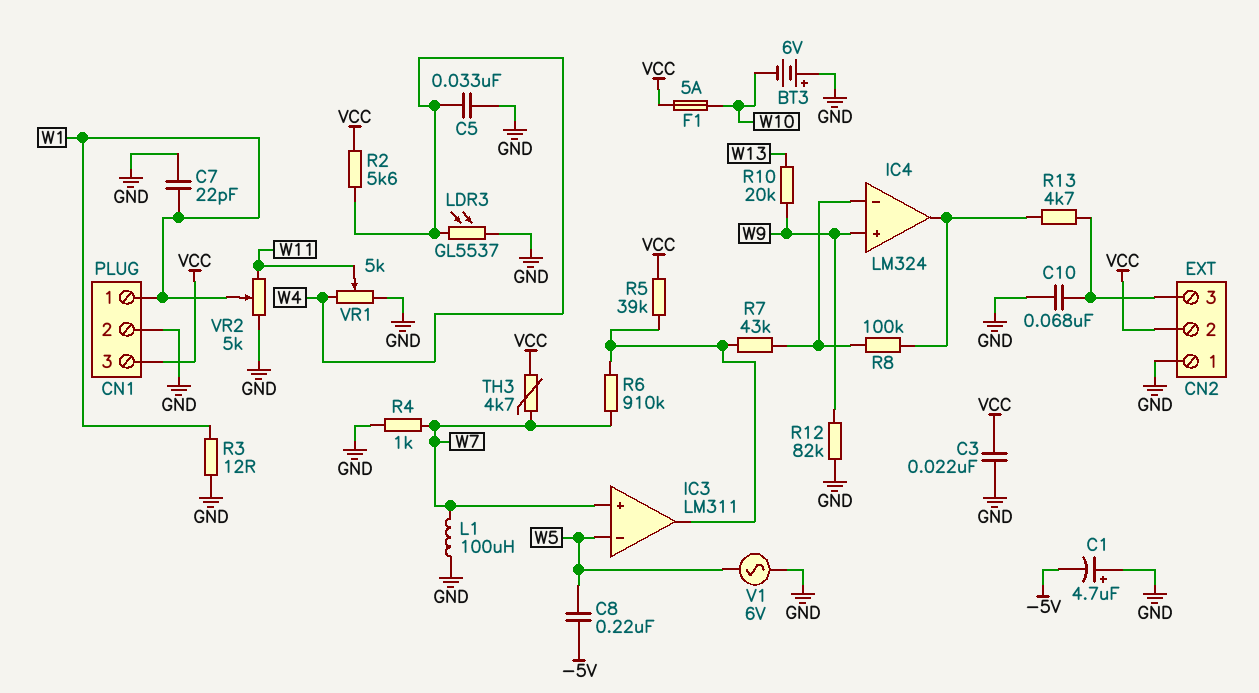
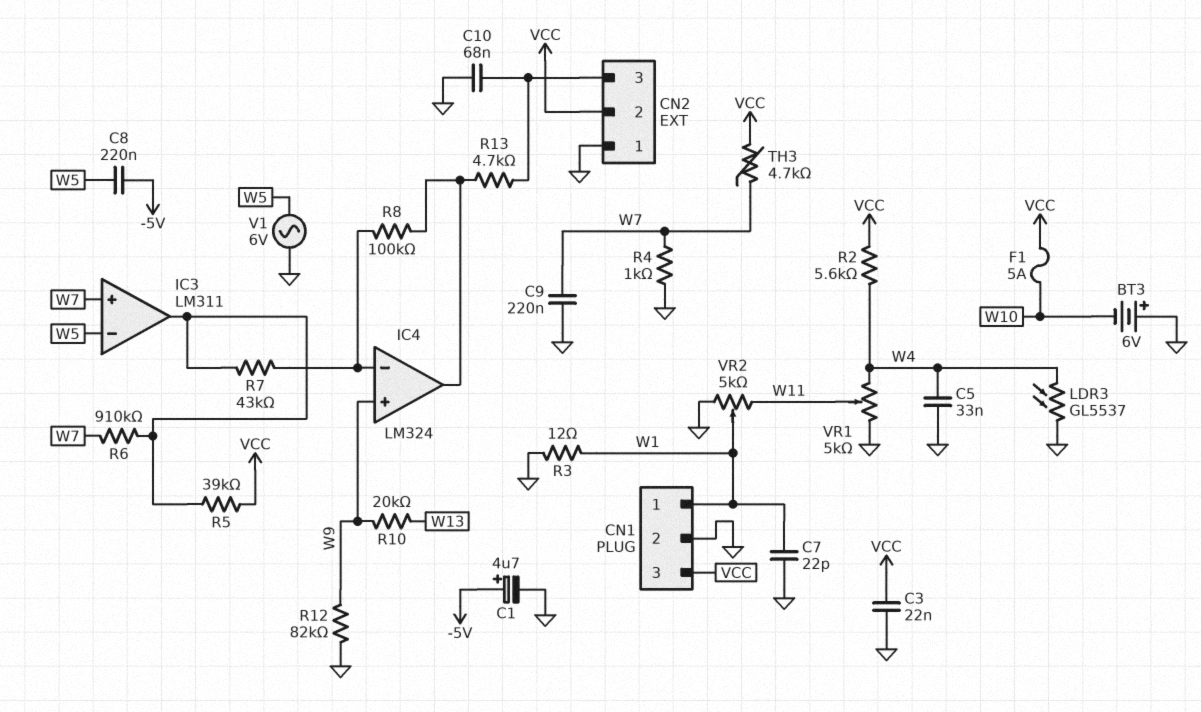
C1: 4.7uF (plus GND, minus -5V) -> 4.7uF (plus -5V, minus GND)
C9: none -> 220nF (GND, W7)
L1: 100uH (GND, W7) -> none

